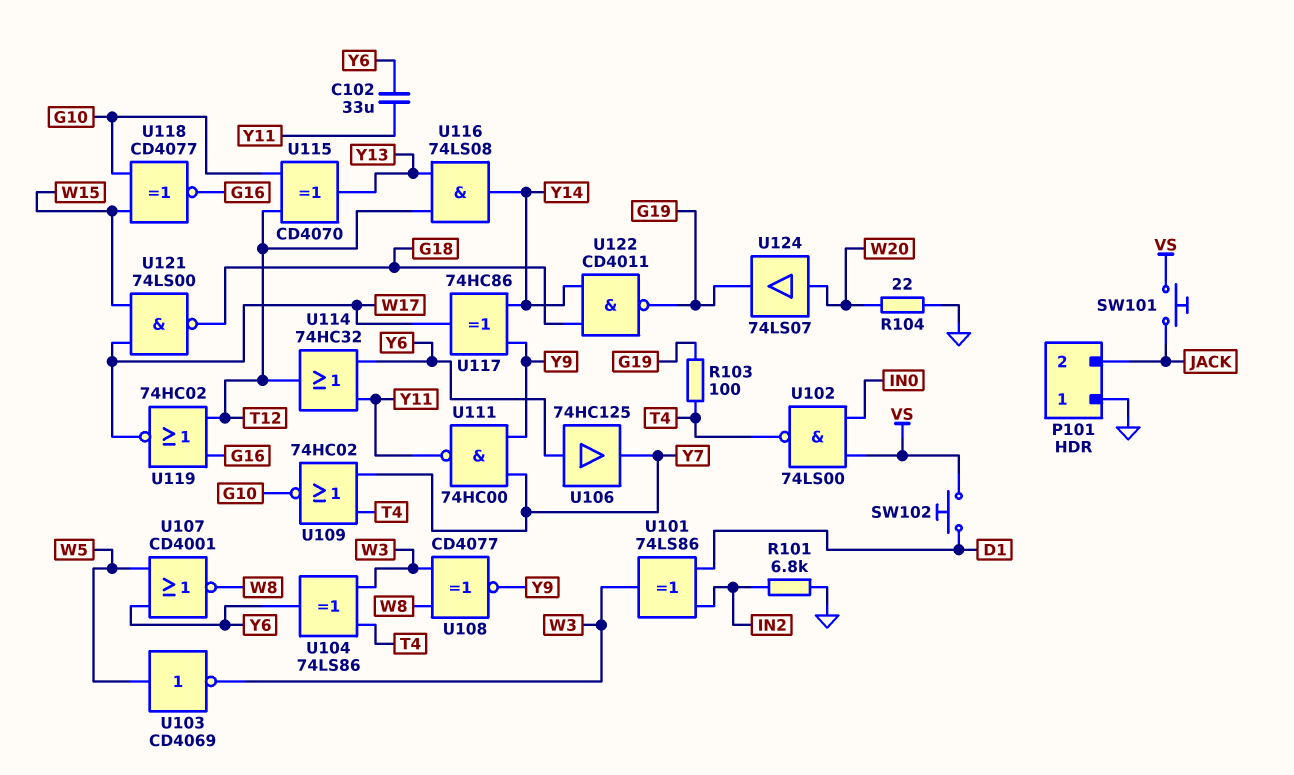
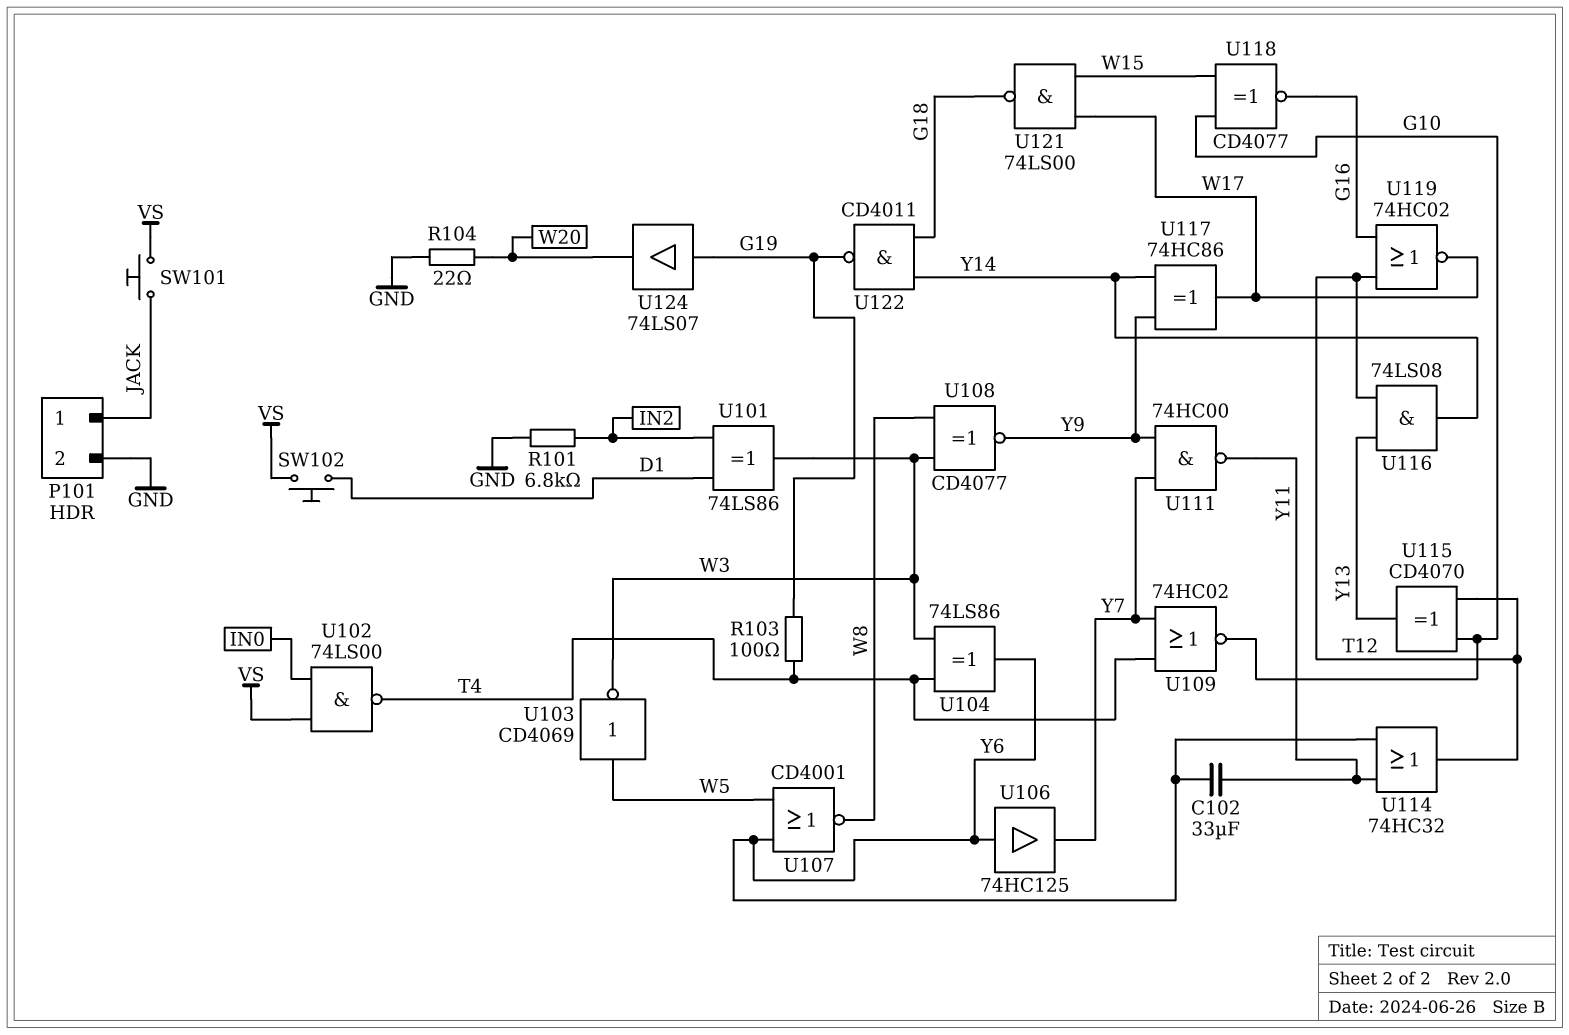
P101 pin 1: GND -> JACK
P101 pin 2: JACK -> GND
U124: buffer 74LS07 (in W20, out G19) -> buffer 74LS07 (in G19, out W20)

